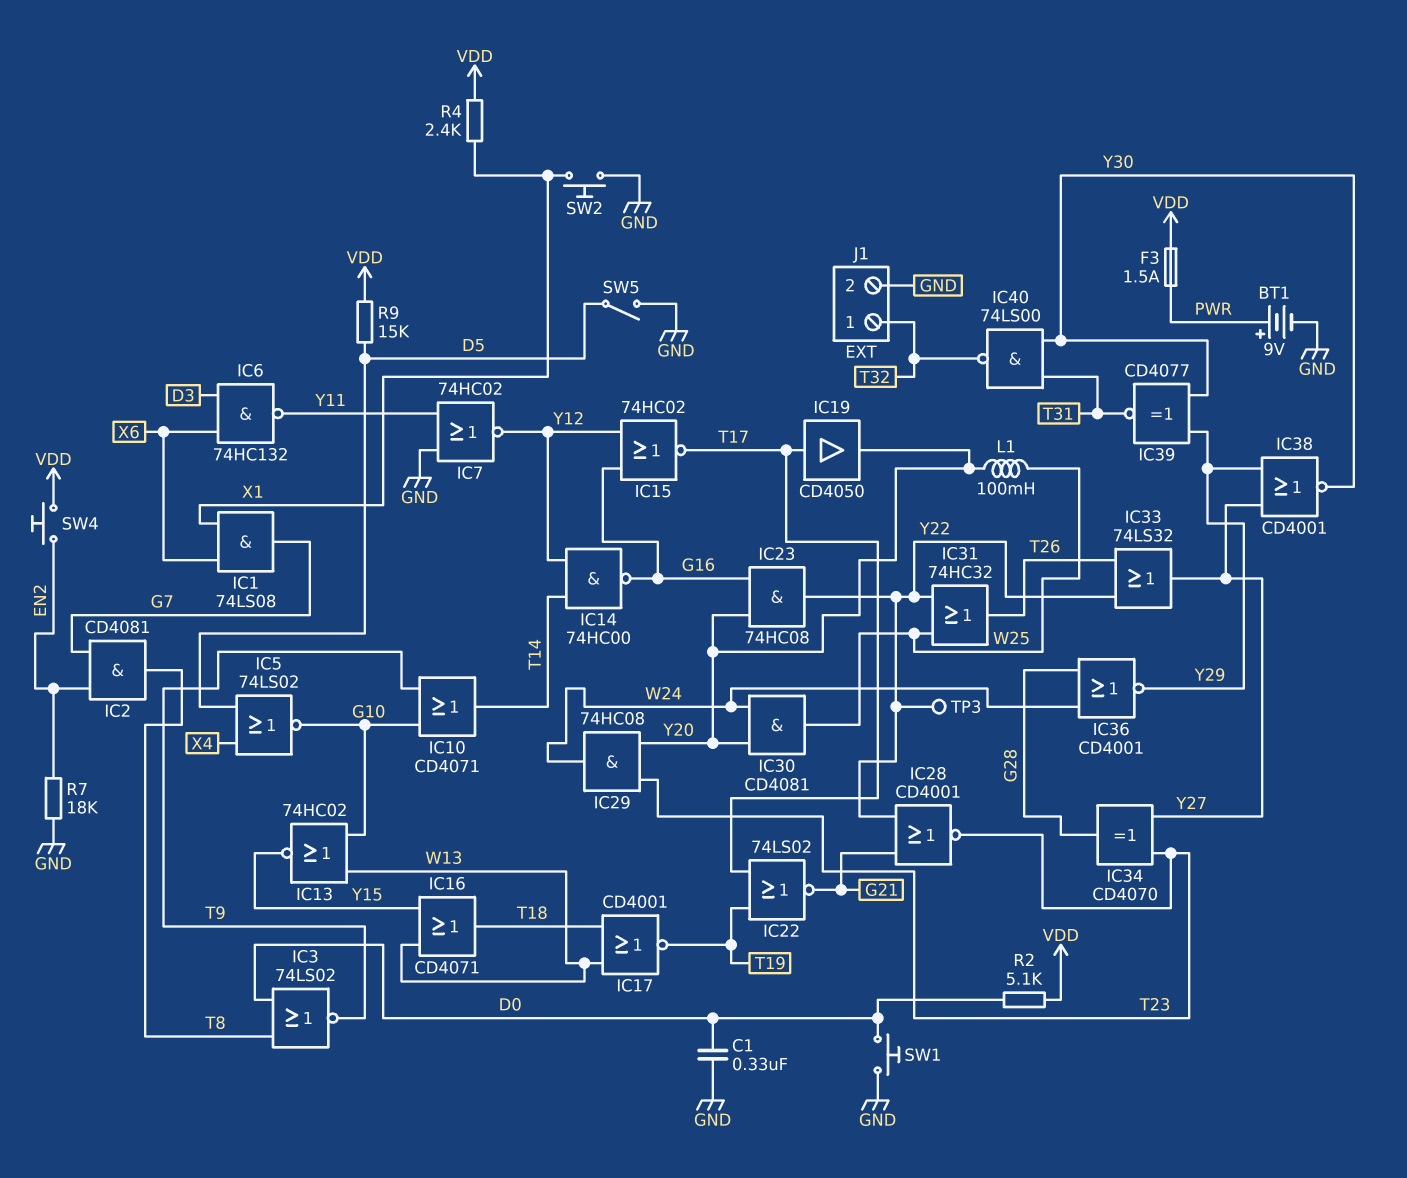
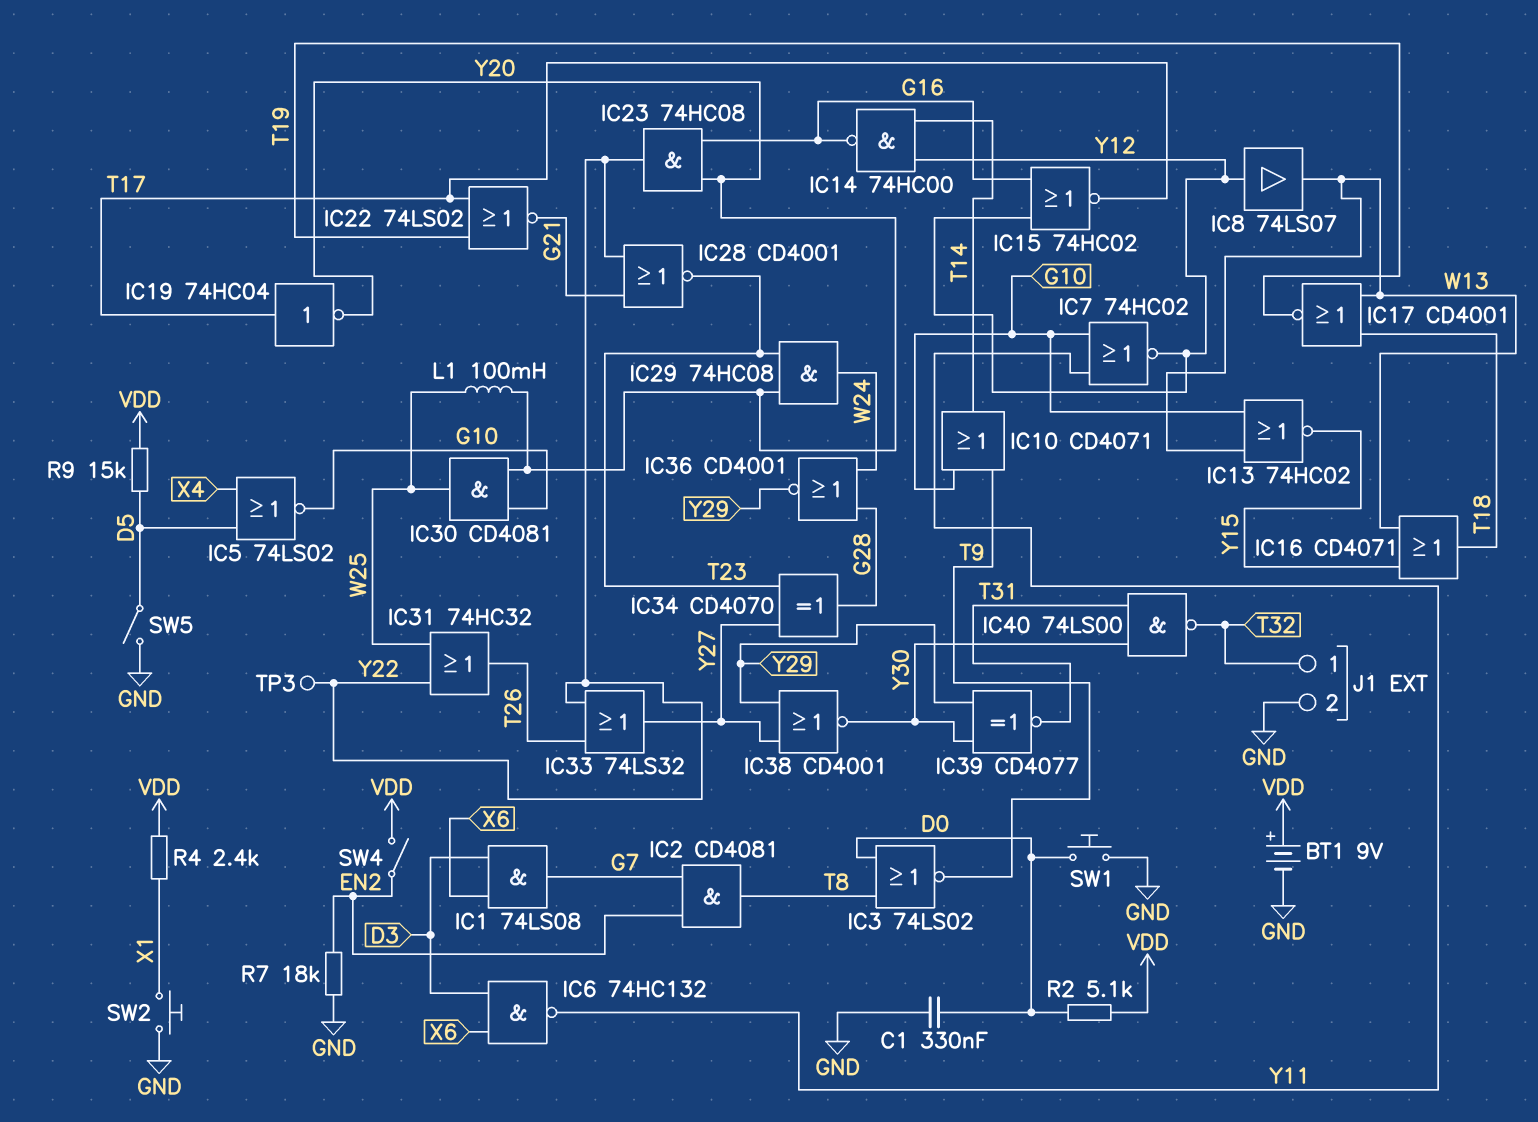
BT1: 9V (plus PWR, minus GND) -> 9V (plus VDD, minus GND)
F3: 1.5A (PWR, VDD) -> none
IC1: AND 74LS08 (in X1, in X6, out G7) -> AND 74LS08 (in D3, in X6, out G7)
IC7: NOR 74HC02 (in GND, in Y11, out Y12) -> NOR 74HC02 (in G10, in Y11, out Y12)
IC8: none -> buffer 74LS07 (in Y12, out W13)
IC19: buffer CD4050 (in T17, out Y20) -> NOT 74HC04 (in T17, out Y20)
IC30: AND CD4081 (in W24, in Y20, out W25) -> AND CD4081 (in G10, in Y20, out W25)
SW4: button (EN2, VDD) -> switch (EN2, VDD)

